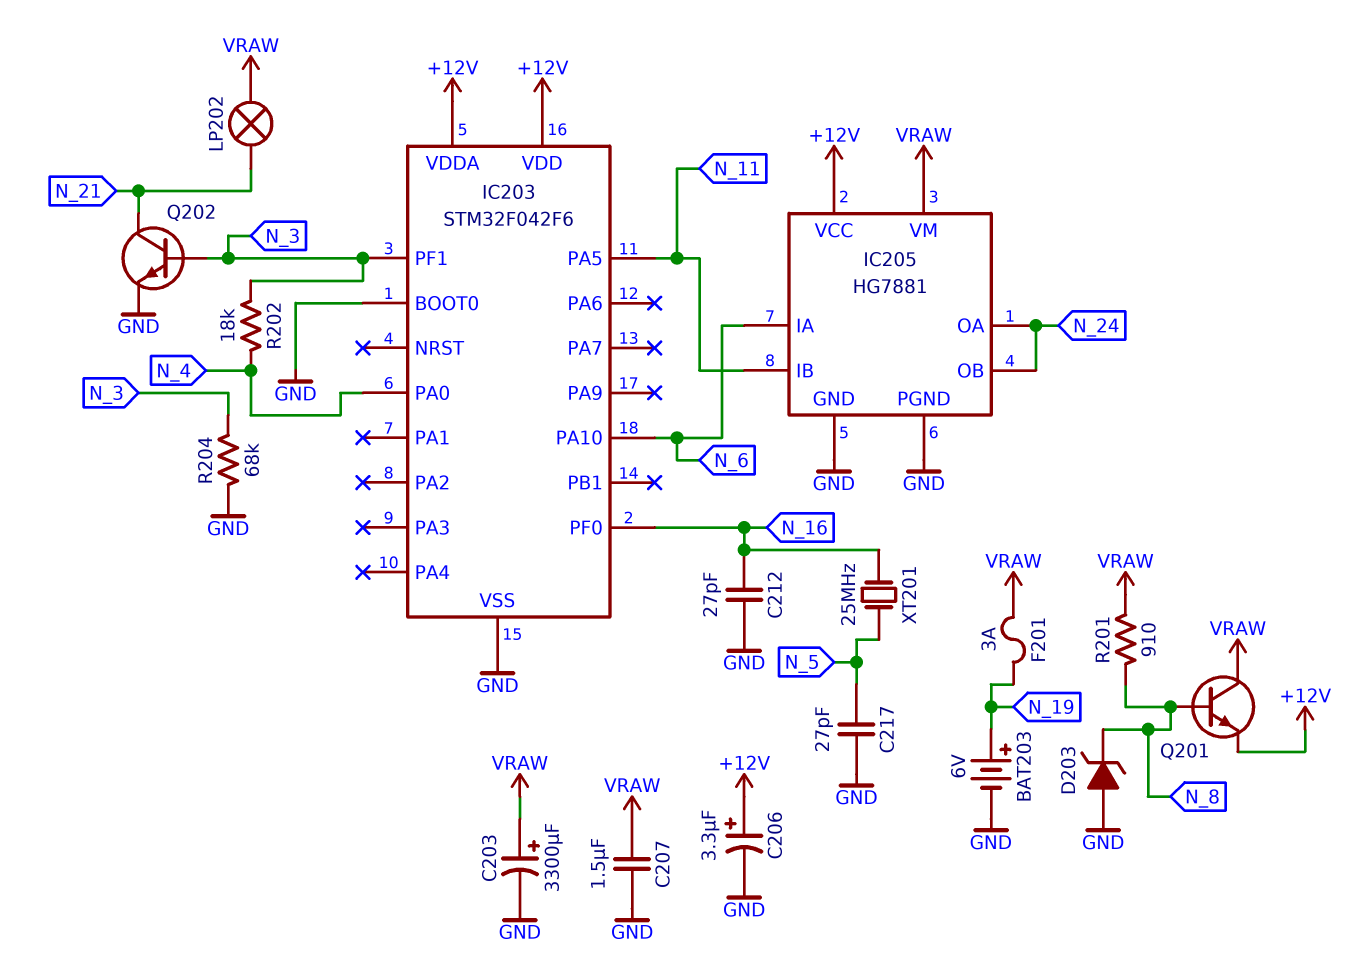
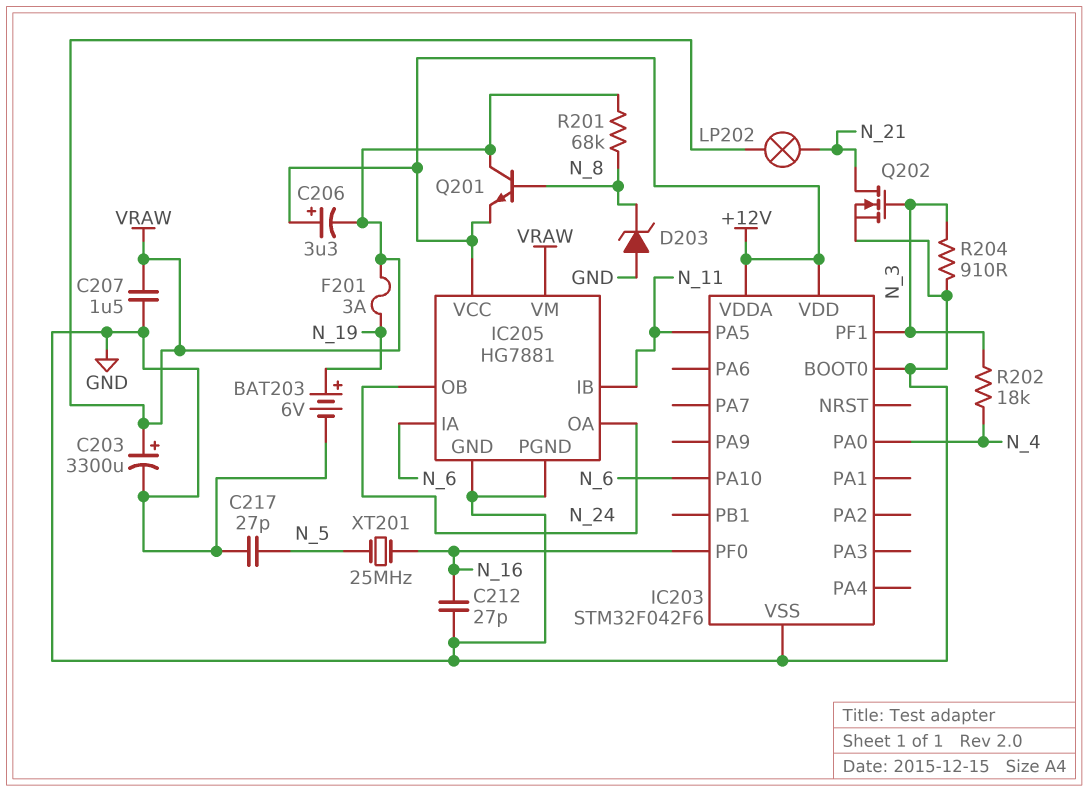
C206: 3.3uF (plus +12V, minus GND) -> 3.3uF (plus +12V, minus VRAW)
Q202: NPN (B N_3, C N_21, E GND) -> NMOS (G N_3, D N_21, S GND)
R201: 910 (N_8, VRAW) -> 68k (N_8, VRAW)
R204: 68k (GND, N_3) -> 910 (GND, N_3)

